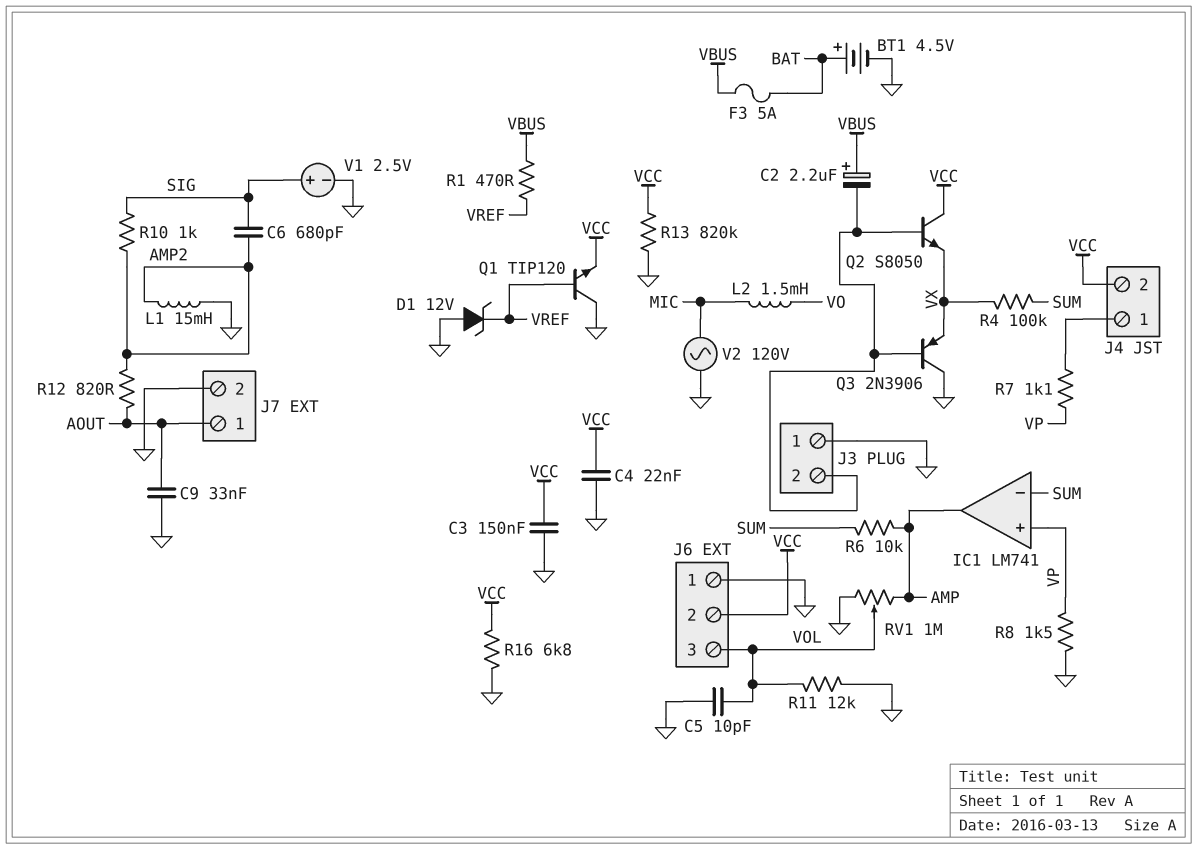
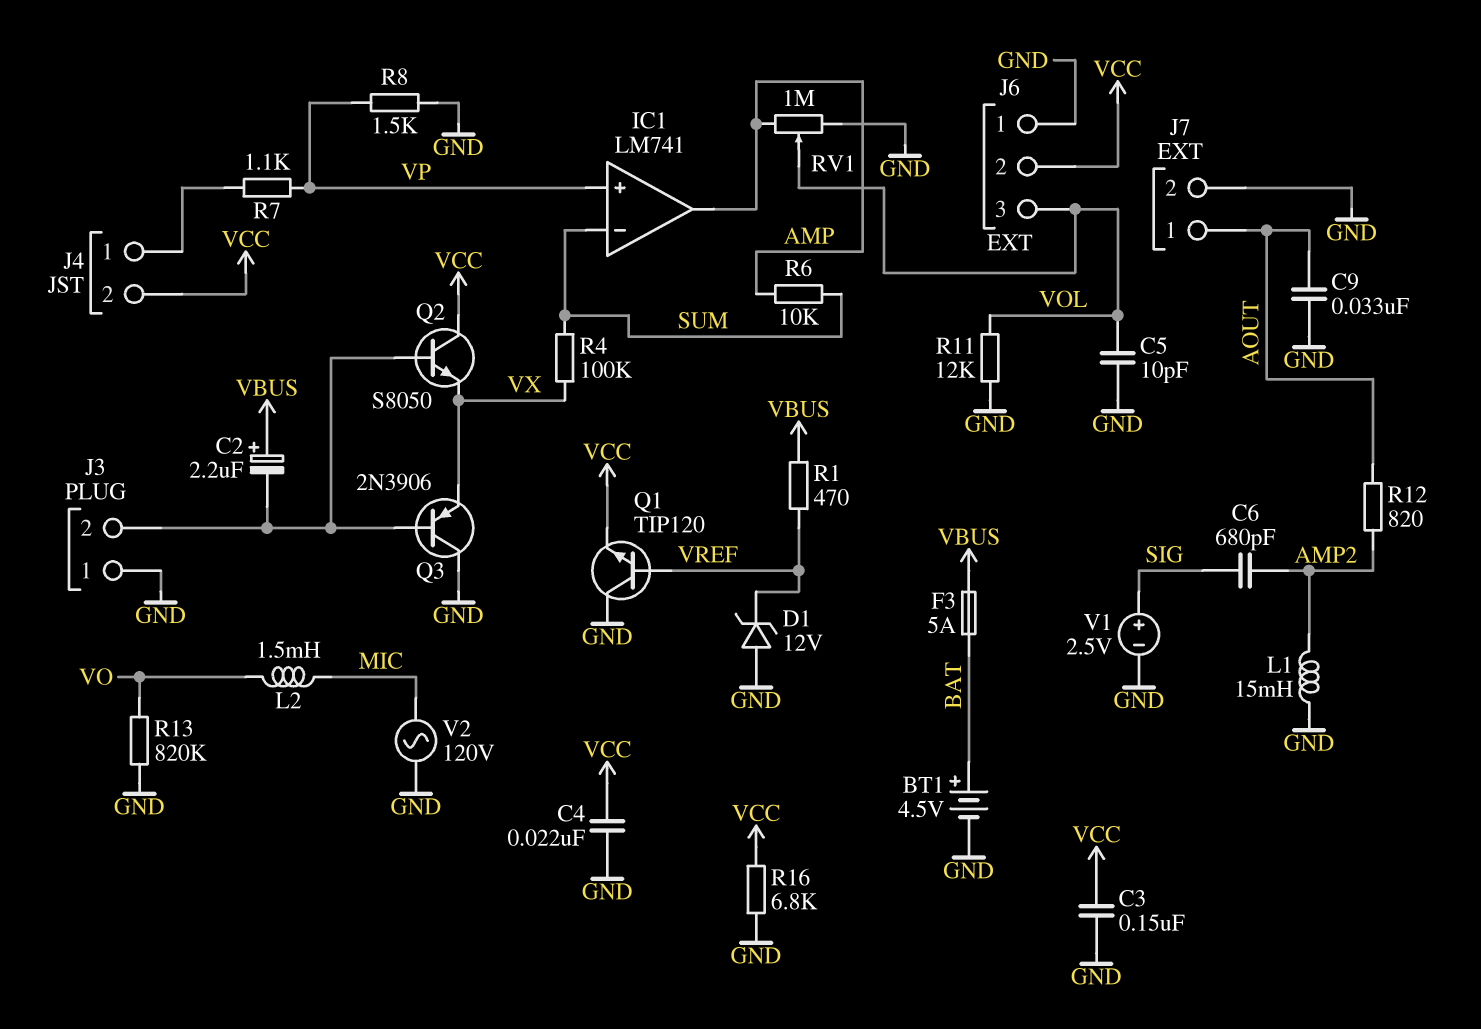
R10: 1k (AMP2, SIG) -> none
R13: 820k (GND, VCC) -> 820k (GND, VO)

